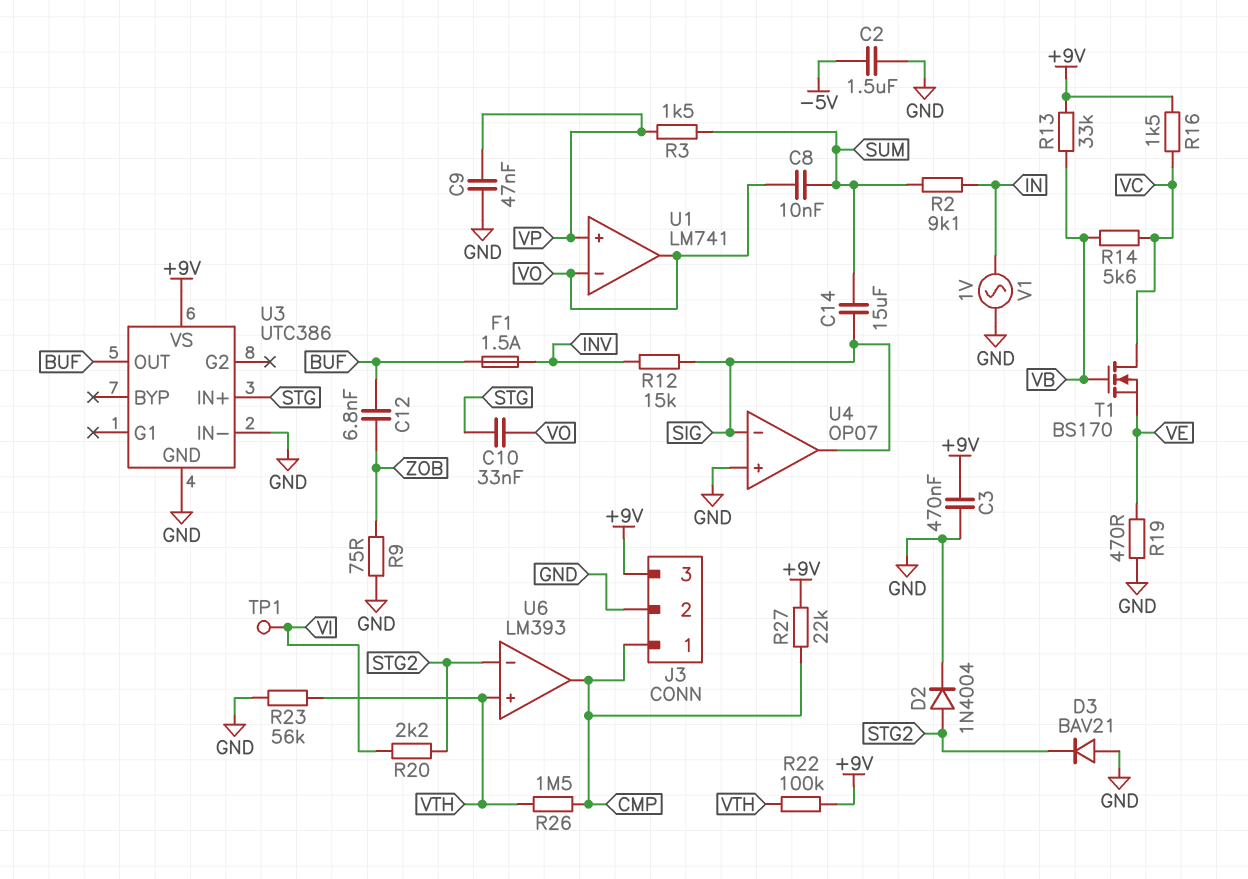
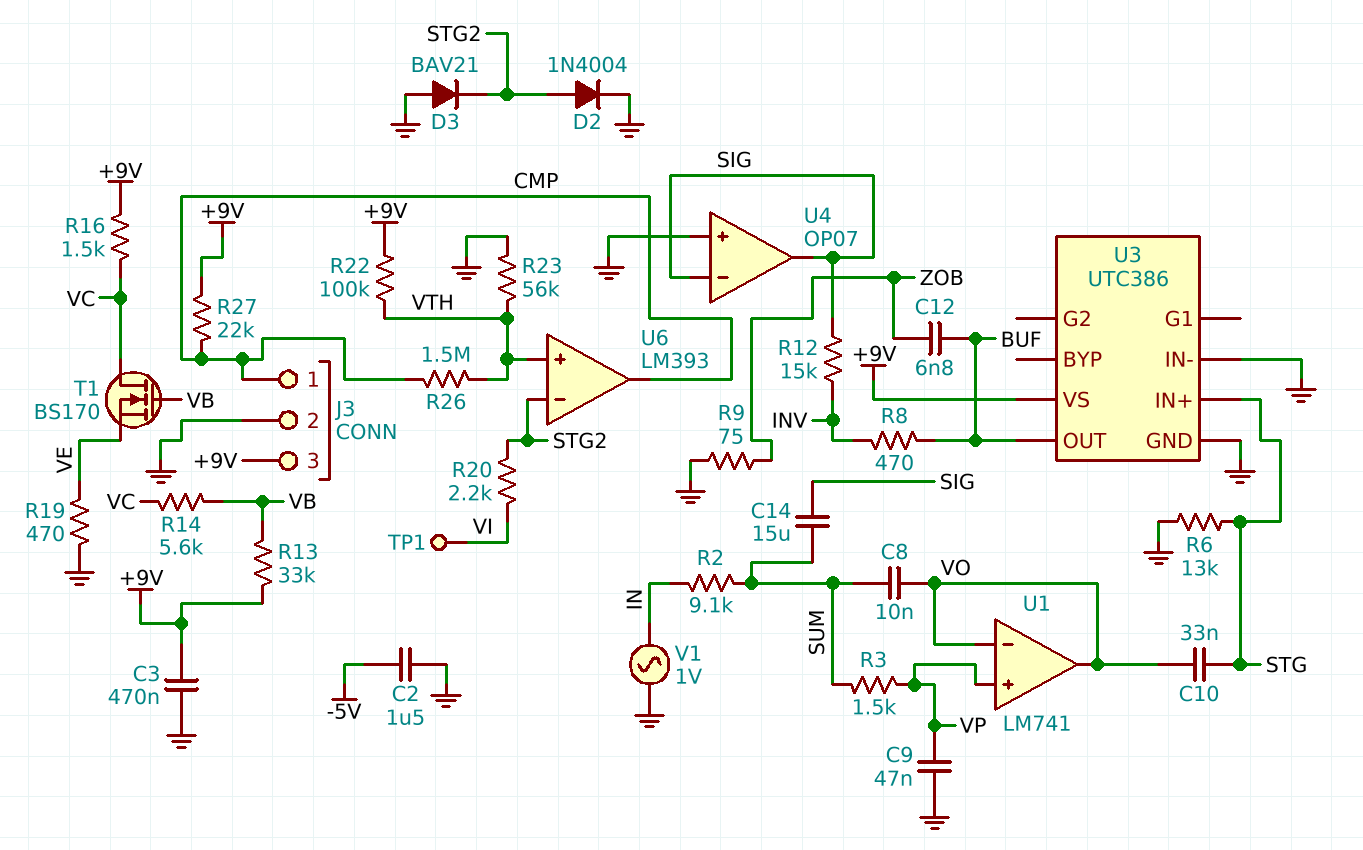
F1: 1.5A (BUF, INV) -> none
R6: none -> 13k (GND, STG)
R8: none -> 470 (BUF, INV)

